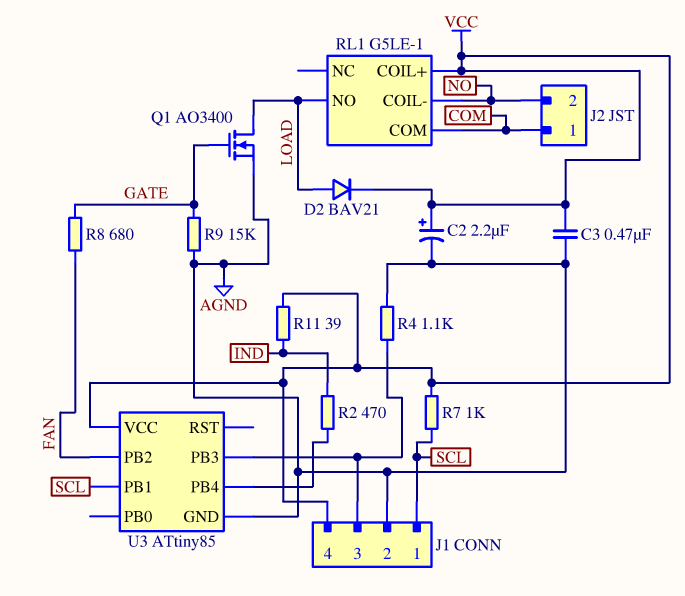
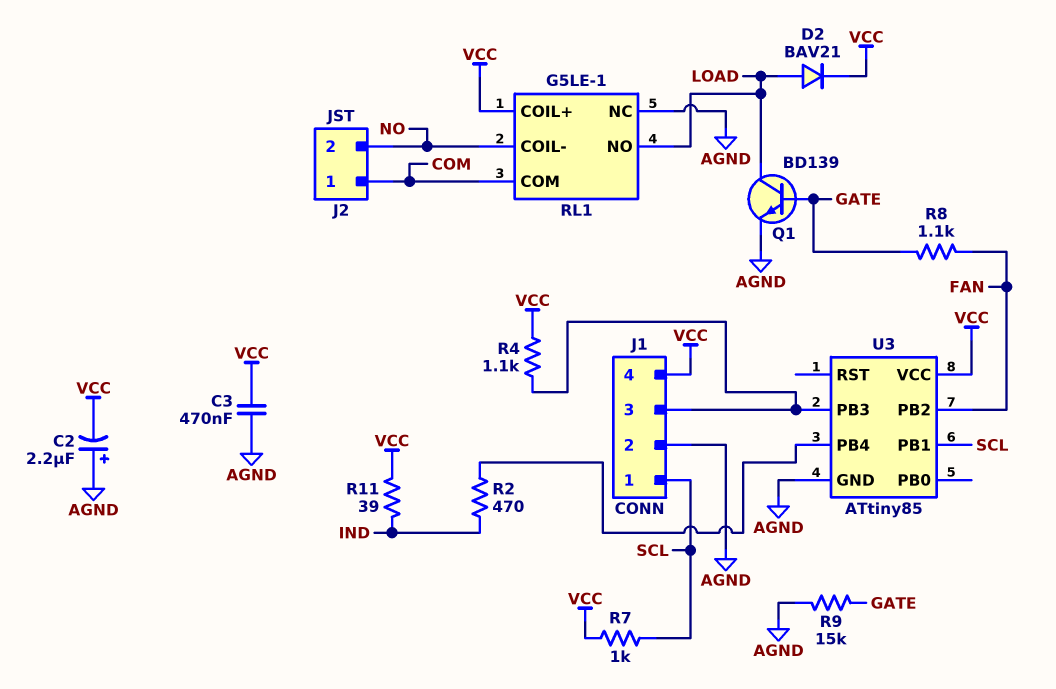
C2: 2.2uF (plus VCC, minus AGND) -> 2.2uF (plus AGND, minus VCC)
Q1: NMOS AO3400 (G GATE, D LOAD, S AGND) -> NPN BD139 (B GATE, C LOAD, E AGND)
R4: 1.1k (AGND, J1/3) -> 1.1k (J1/3, VCC)
R8: 680 (FAN, GATE) -> 1.1k (FAN, GATE)
RL1 pin NC: none -> AGND

